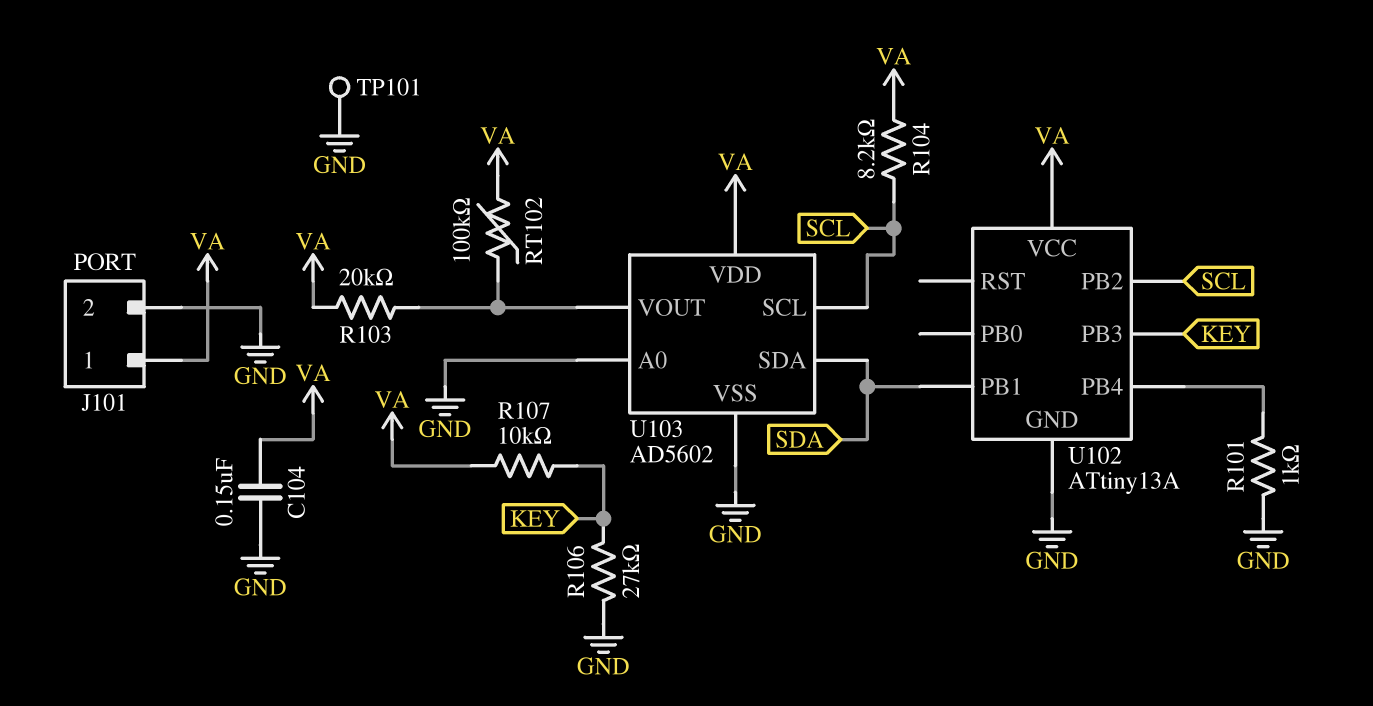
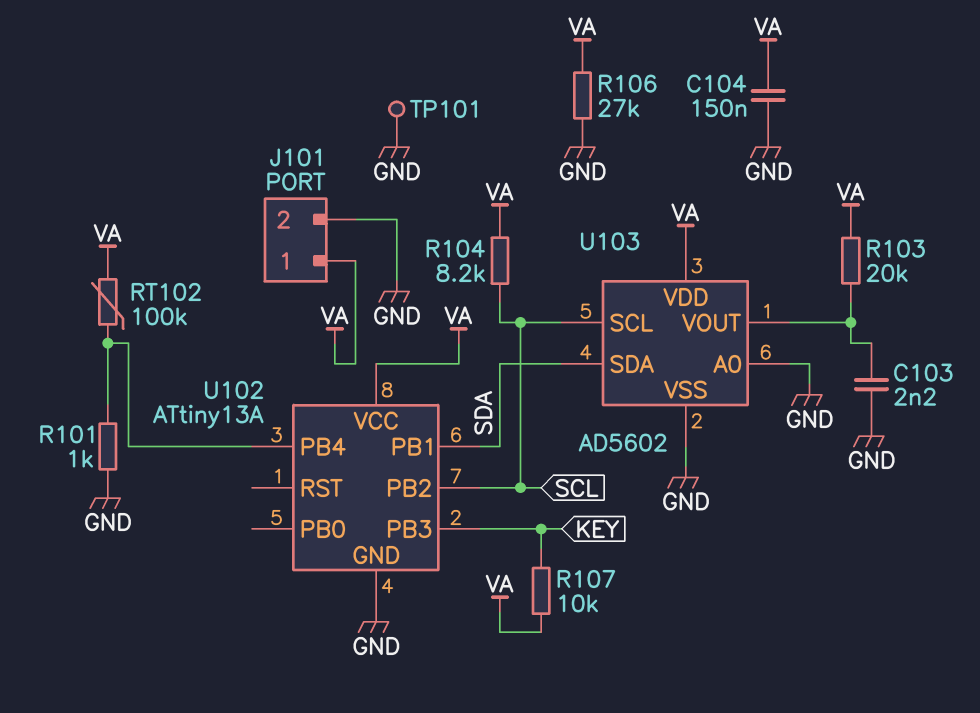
C103: none -> 2.2nF (GND, U103/VOUT)
R106: 27k (GND, KEY) -> 27k (GND, VA)
RT102: 100k (U103/VOUT, VA) -> 100k (U102/PB4, VA)

